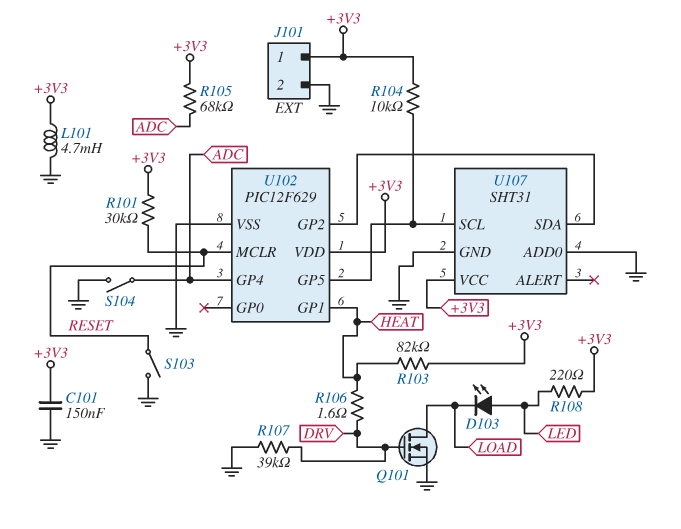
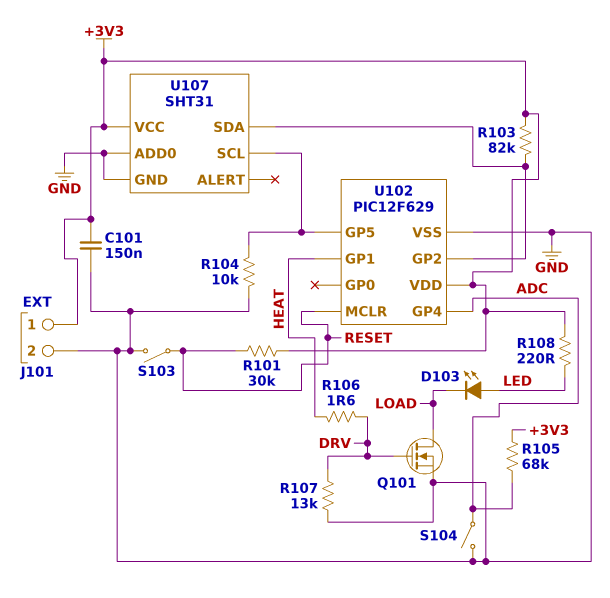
L101: 4.7mH (+3V3, GND) -> none
R103: 82k (+3V3, HEAT) -> 82k (+3V3, U102/GP2)
R104: 10k (+3V3, U102/GP5) -> 10k (GND, U102/GP5)
R107: 39k (DRV, GND) -> 13k (DRV, GND)

